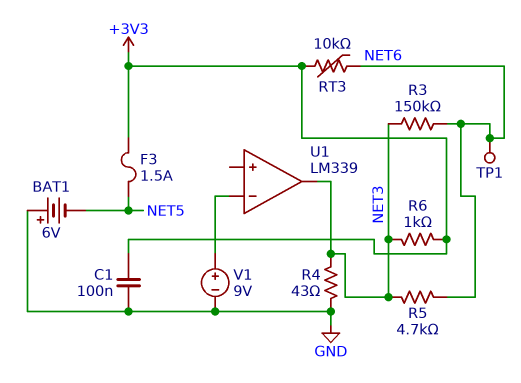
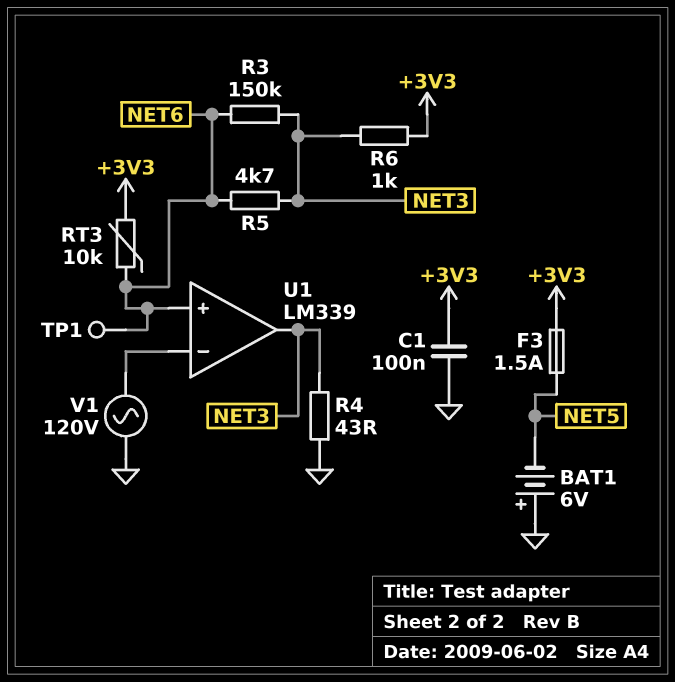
U1 pin in+: none -> NET6
V1: 9V (plus U1/in-, minus GND) -> AC 120V (GND, U1/in-)

